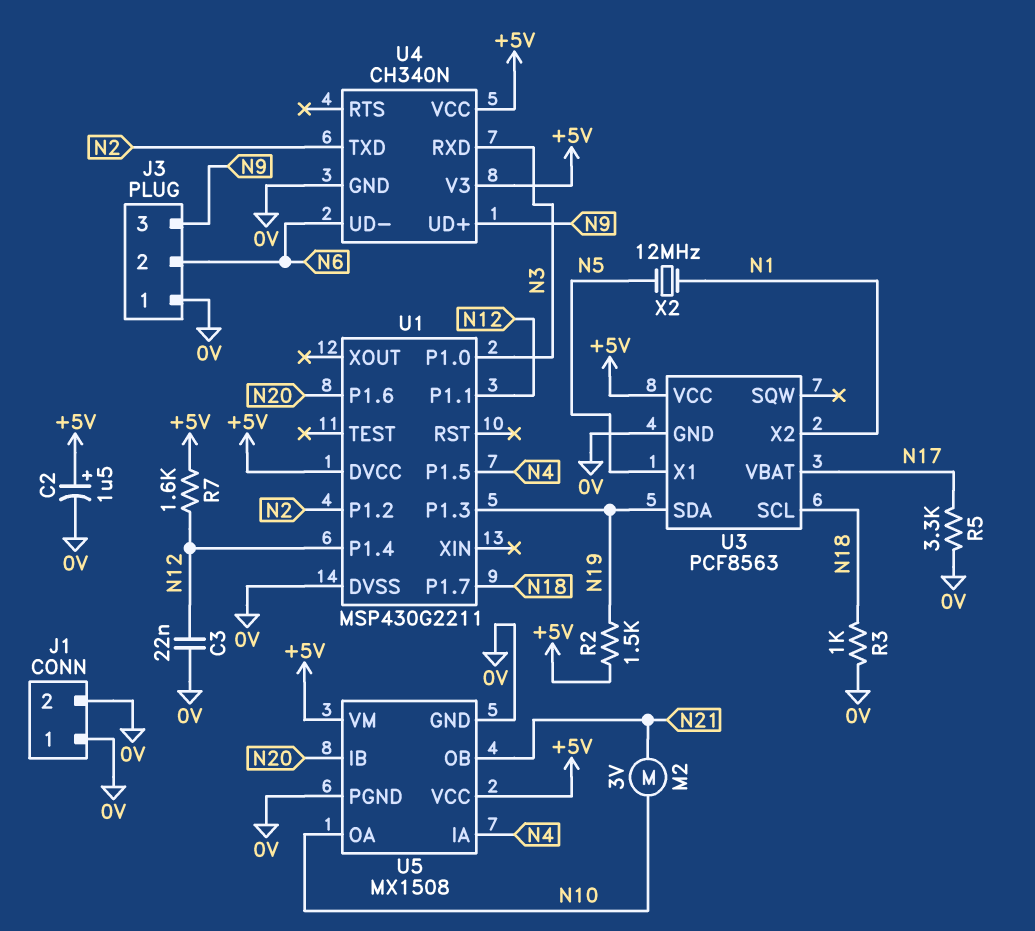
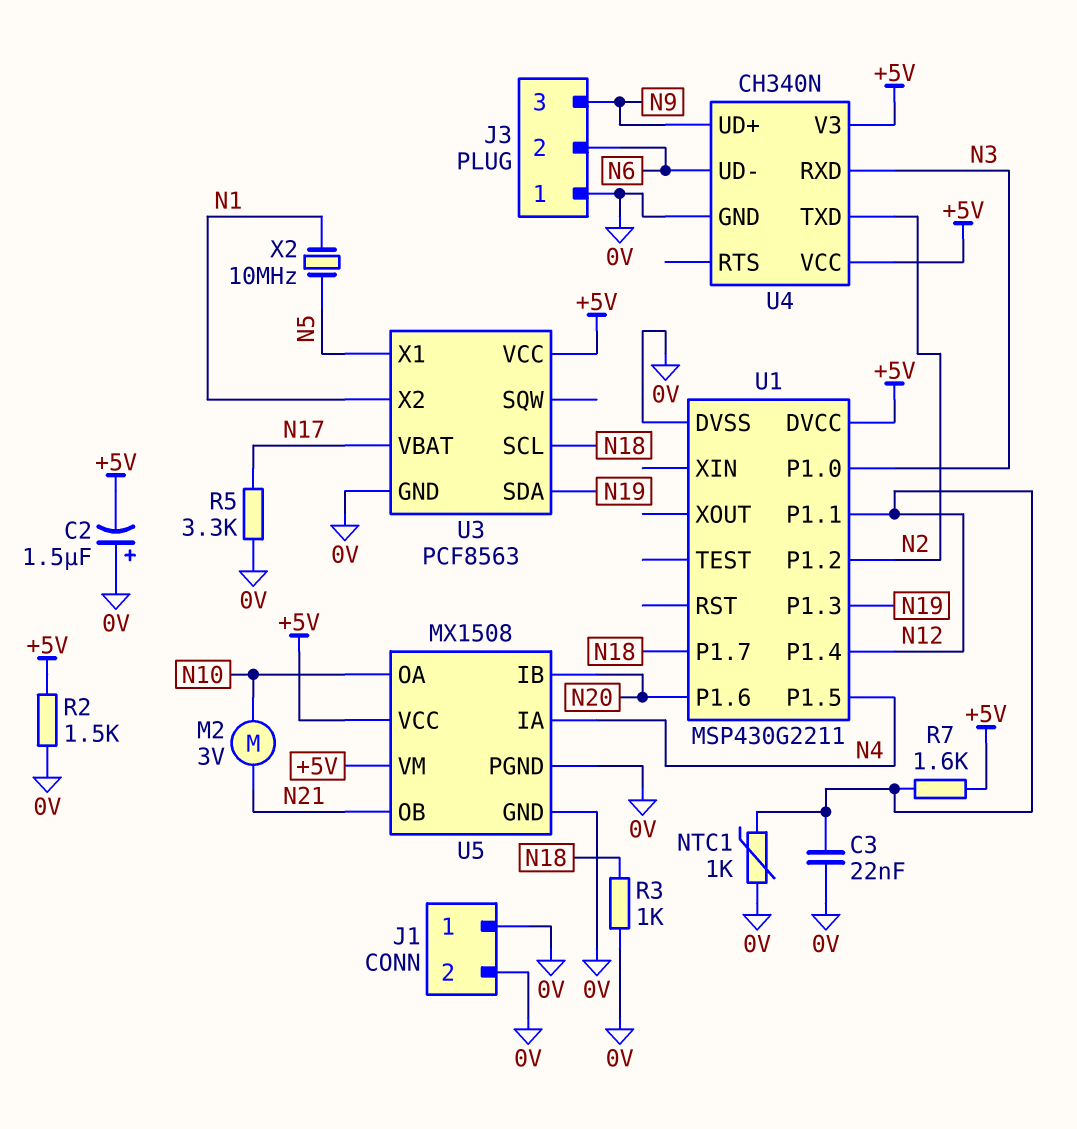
C2: 1.5uF (plus +5V, minus 0V) -> 1.5uF (plus 0V, minus +5V)
NTC1: none -> 1k (0V, N12)
R2: 1.5k (+5V, N19) -> 1.5k (+5V, 0V)
X2: 12MHz (N1, N5) -> 10MHz (N1, N5)

